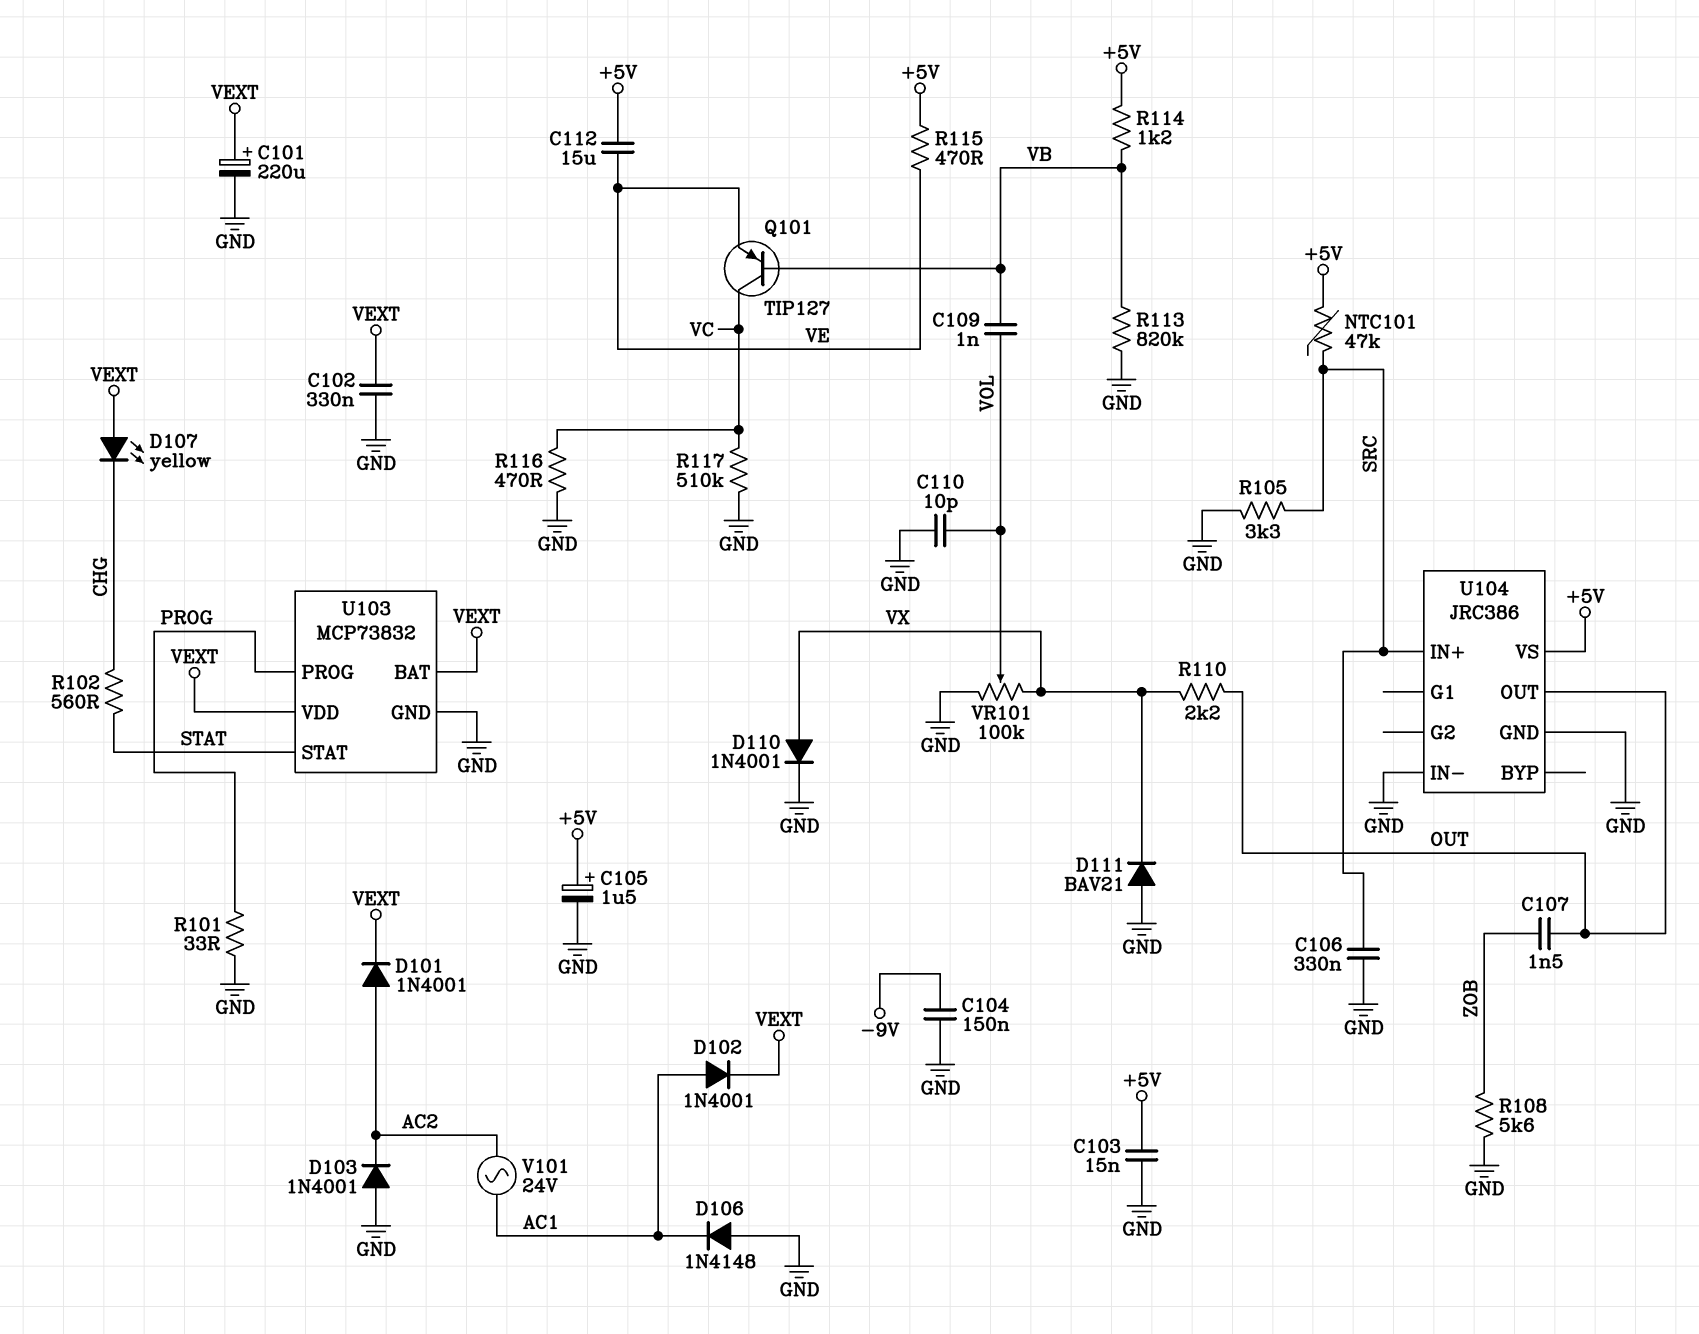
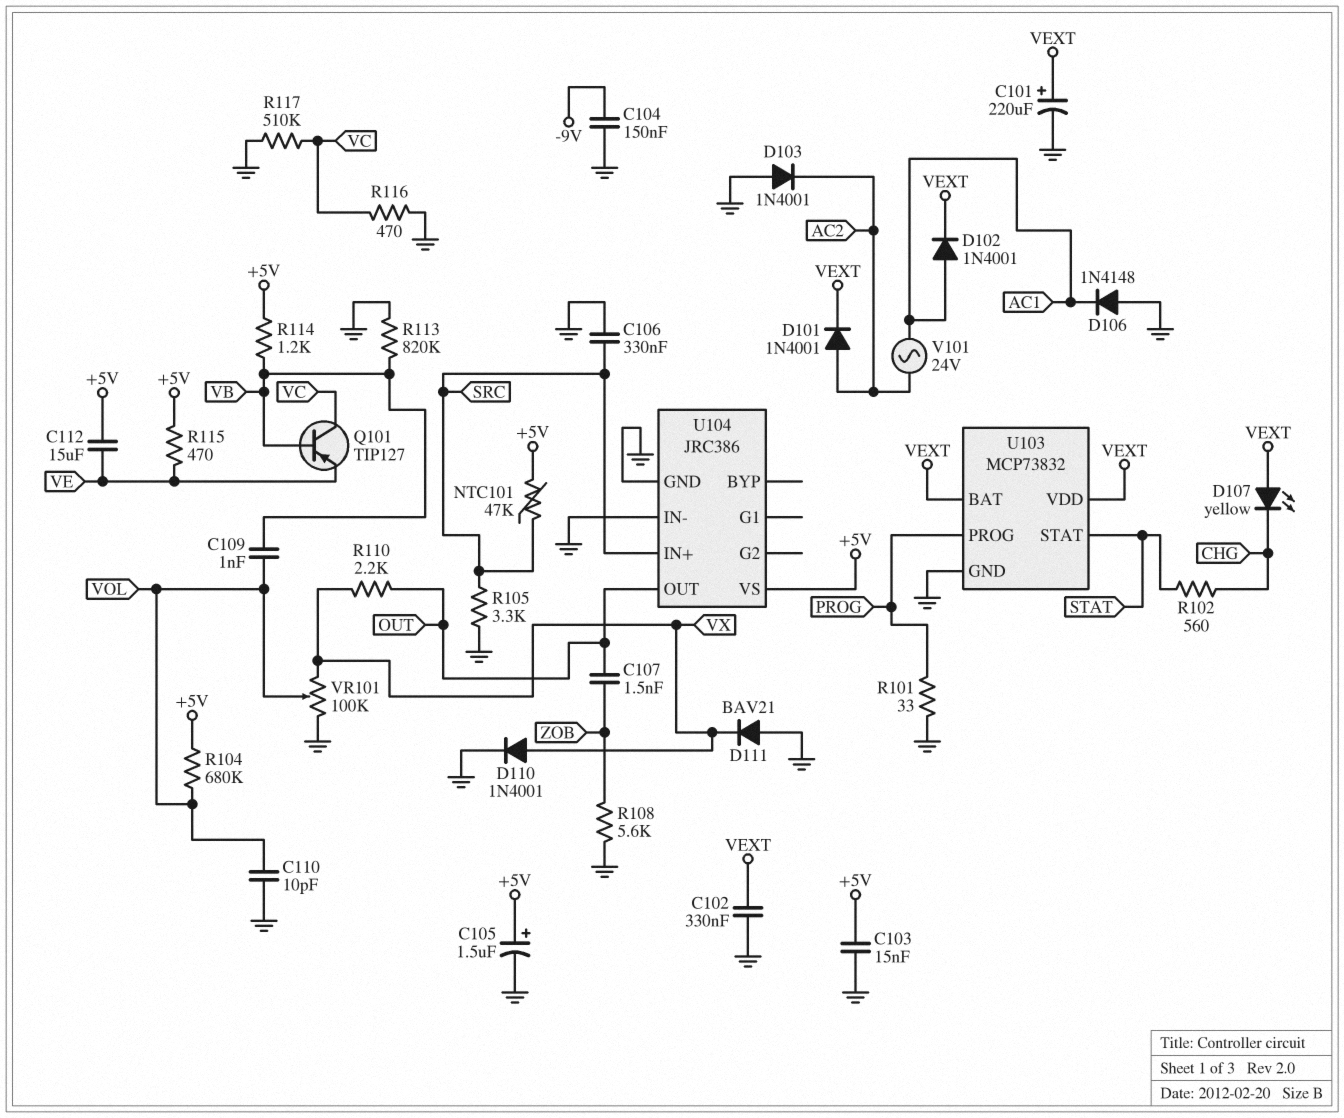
R104: none -> 680k (+5V, VOL)

